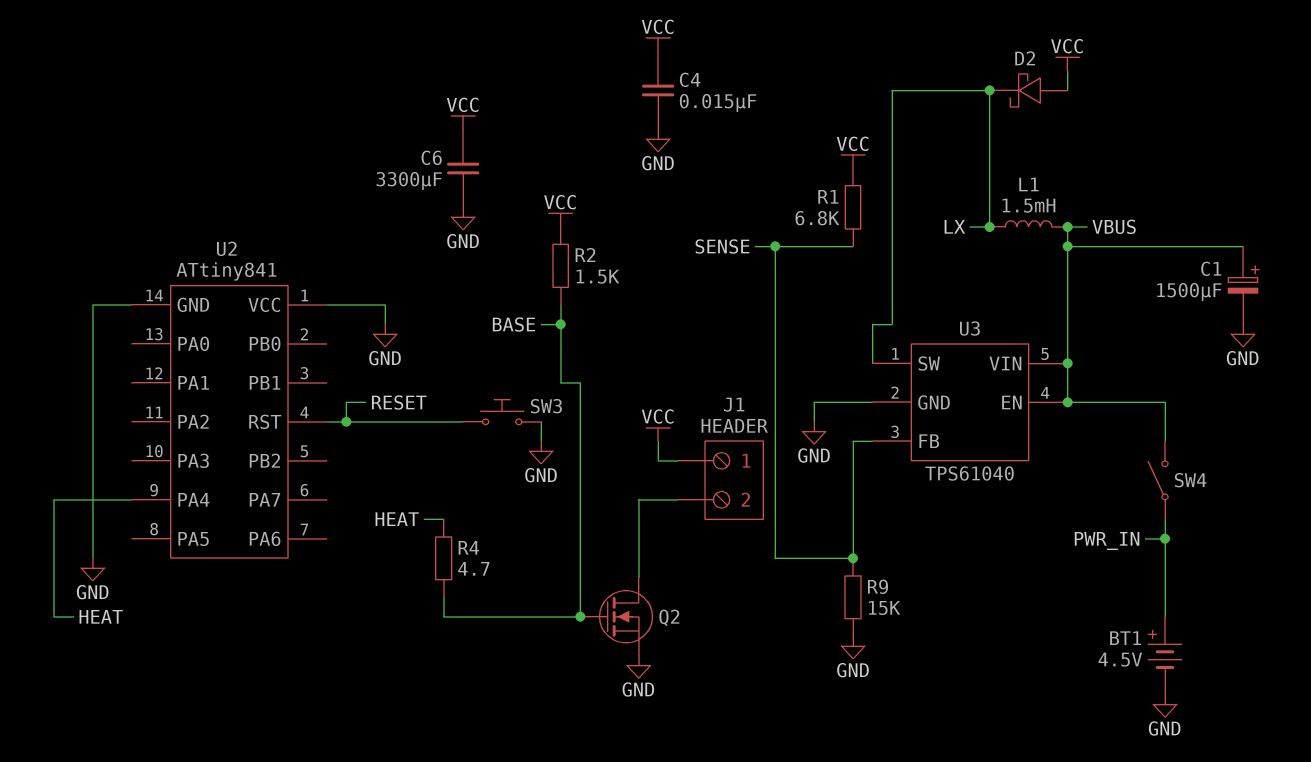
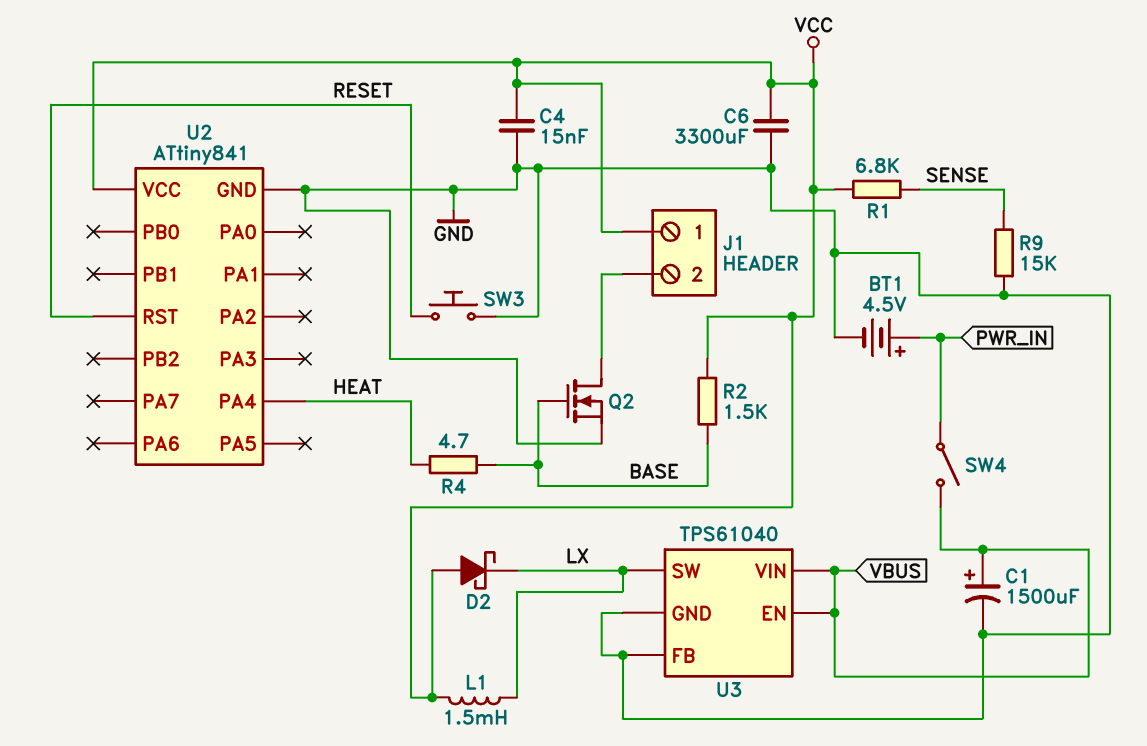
L1: 1.5mH (LX, VBUS) -> 1.5mH (LX, VCC)
U2 pin VCC: GND -> VCC
U3 pin FB: SENSE -> GND

